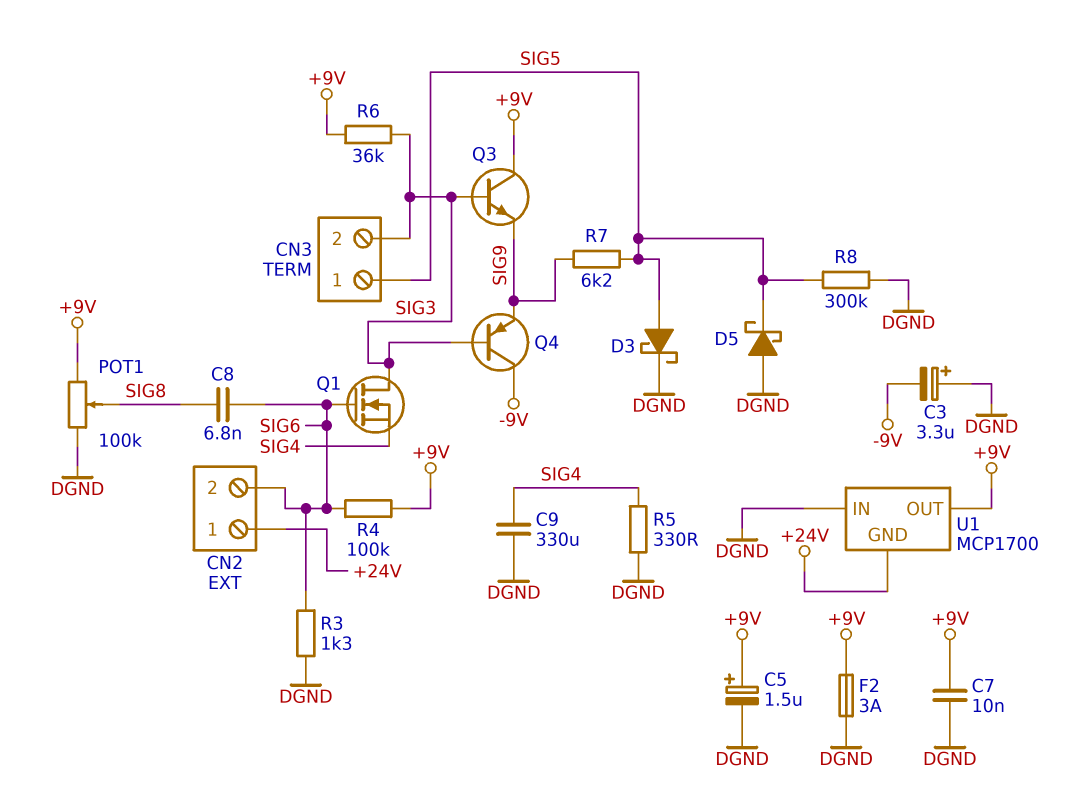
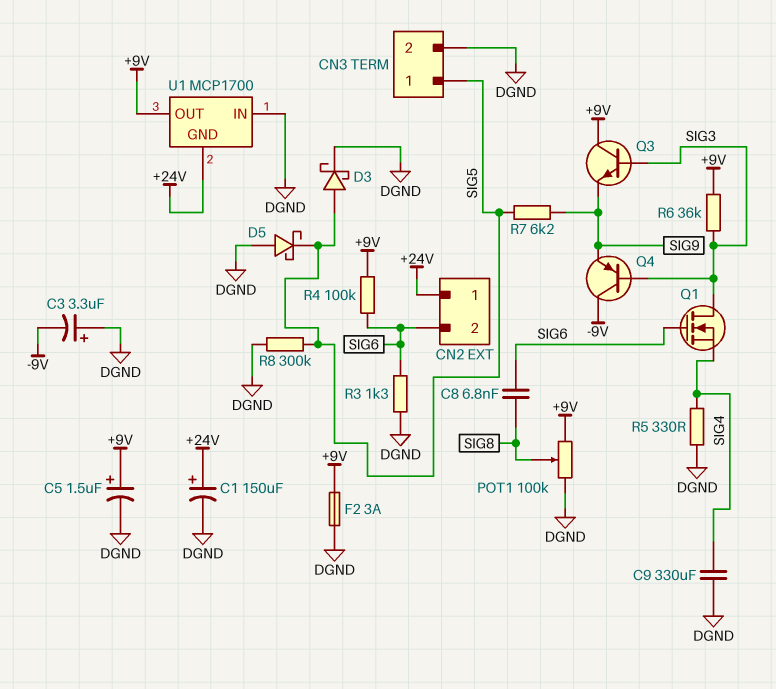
C1: none -> 150uF (plus +24V, minus DGND)
C7: 10nF (+9V, DGND) -> none
CN3 pin 2: SIG3 -> DGND

